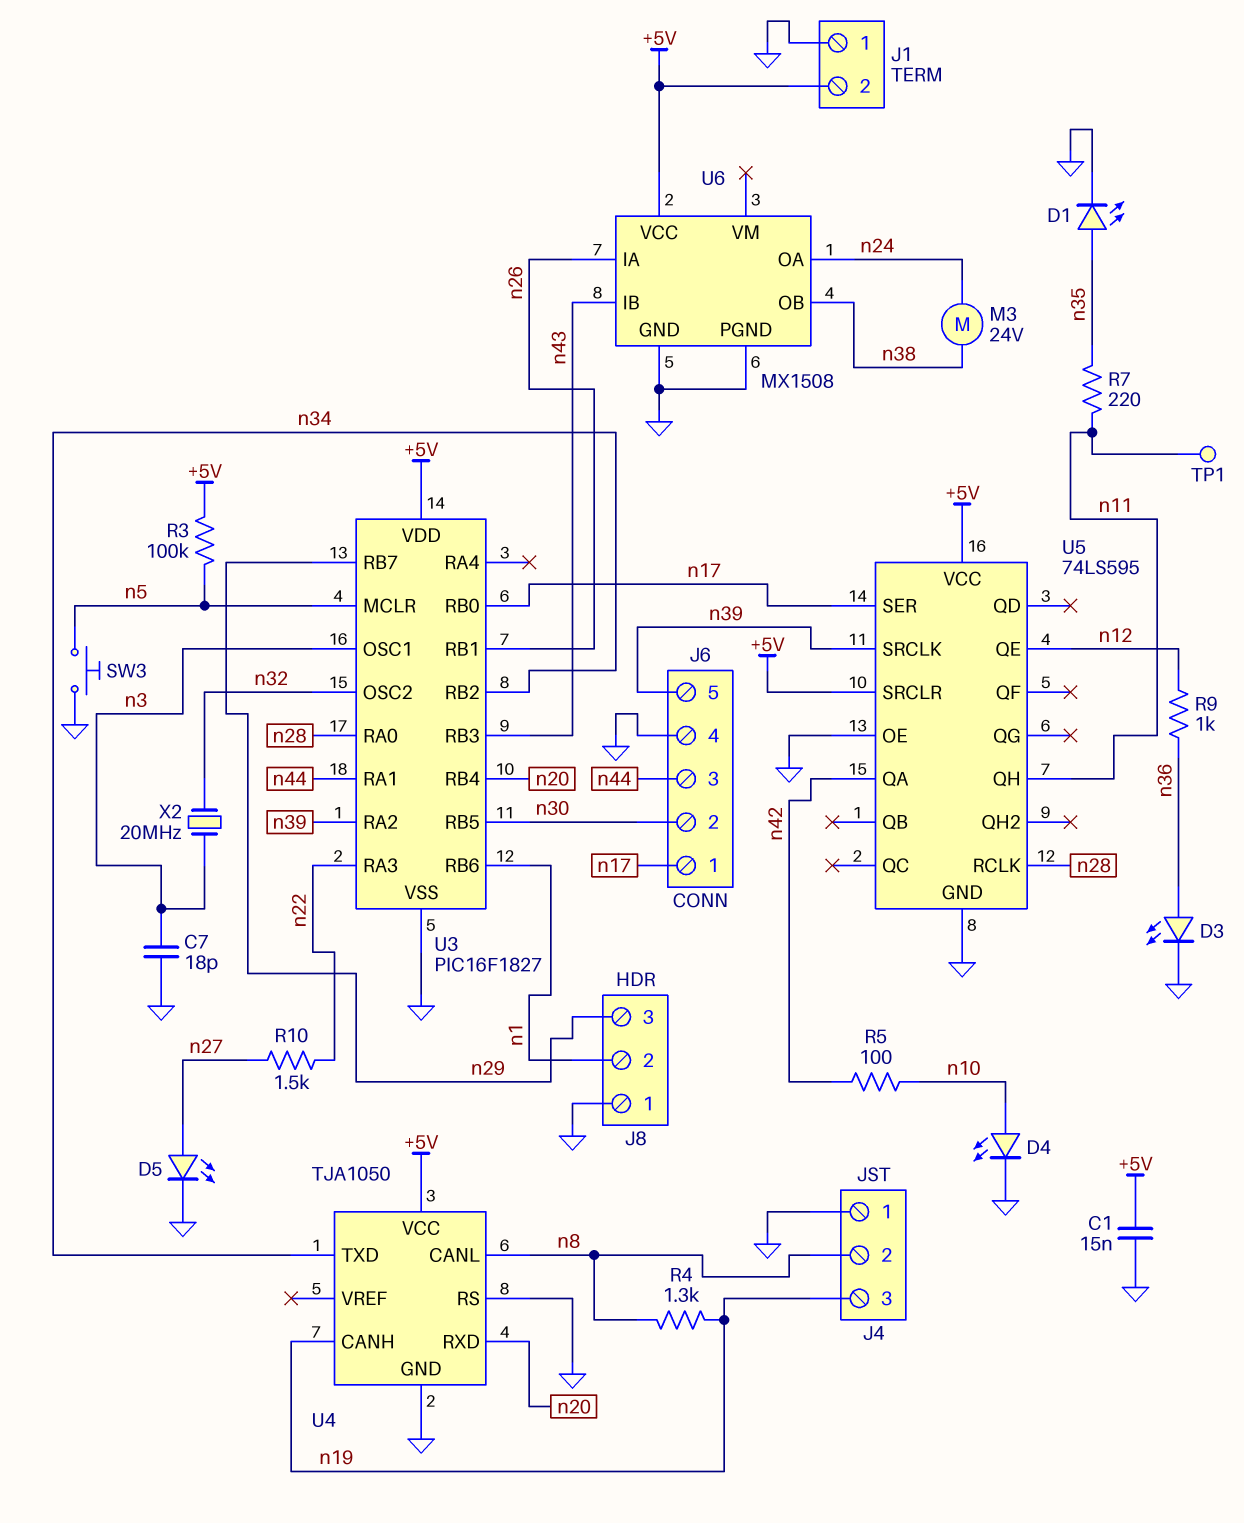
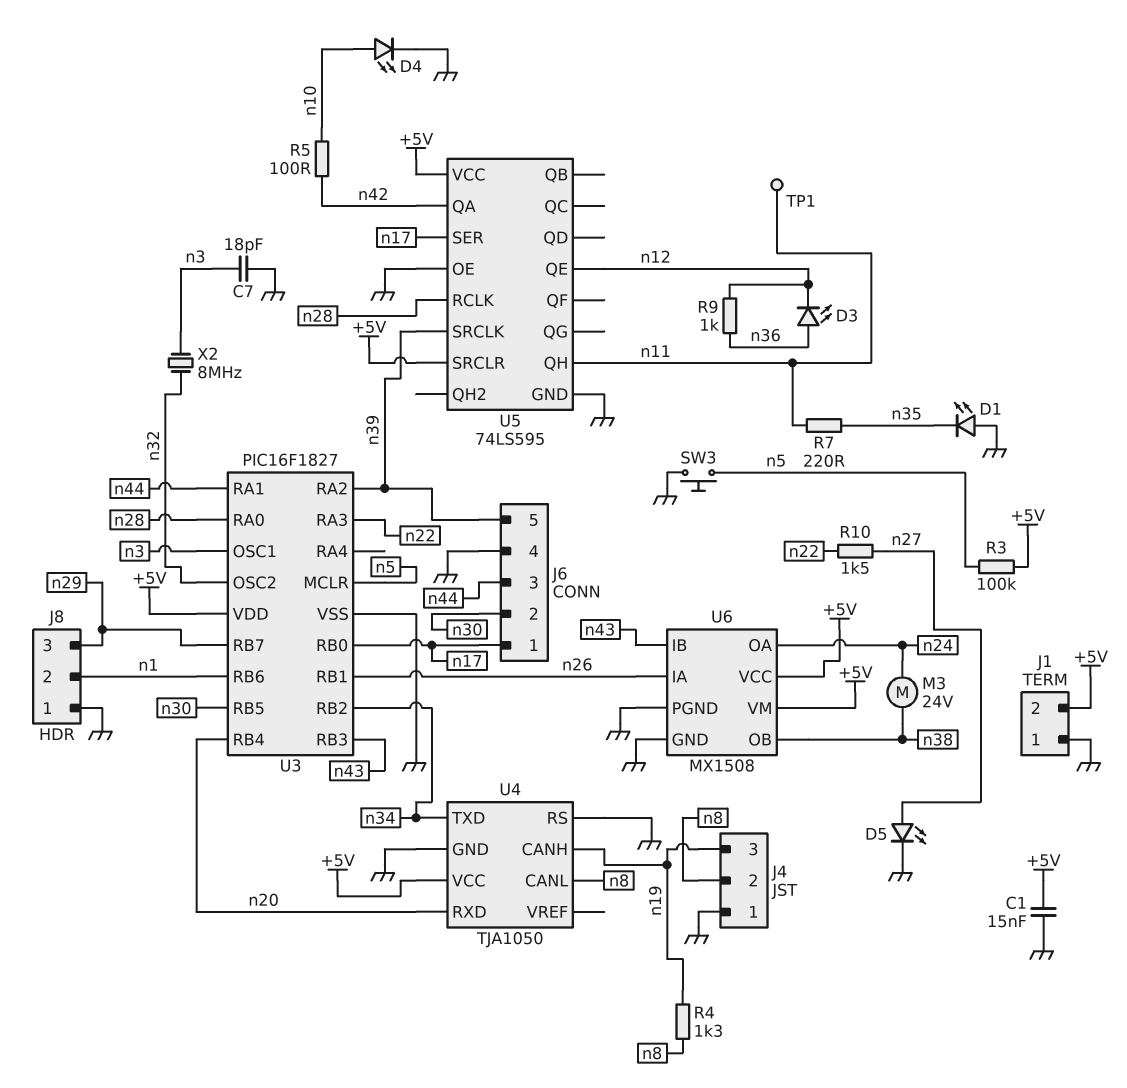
D1: LED (A n35, K GND) -> LED (A GND, K n35)
D3: LED (A n36, K GND) -> LED (A n36, K n12)
U6 pin VM: none -> +5V
X2: 20MHz (n3, n32) -> 8MHz (n3, n32)

